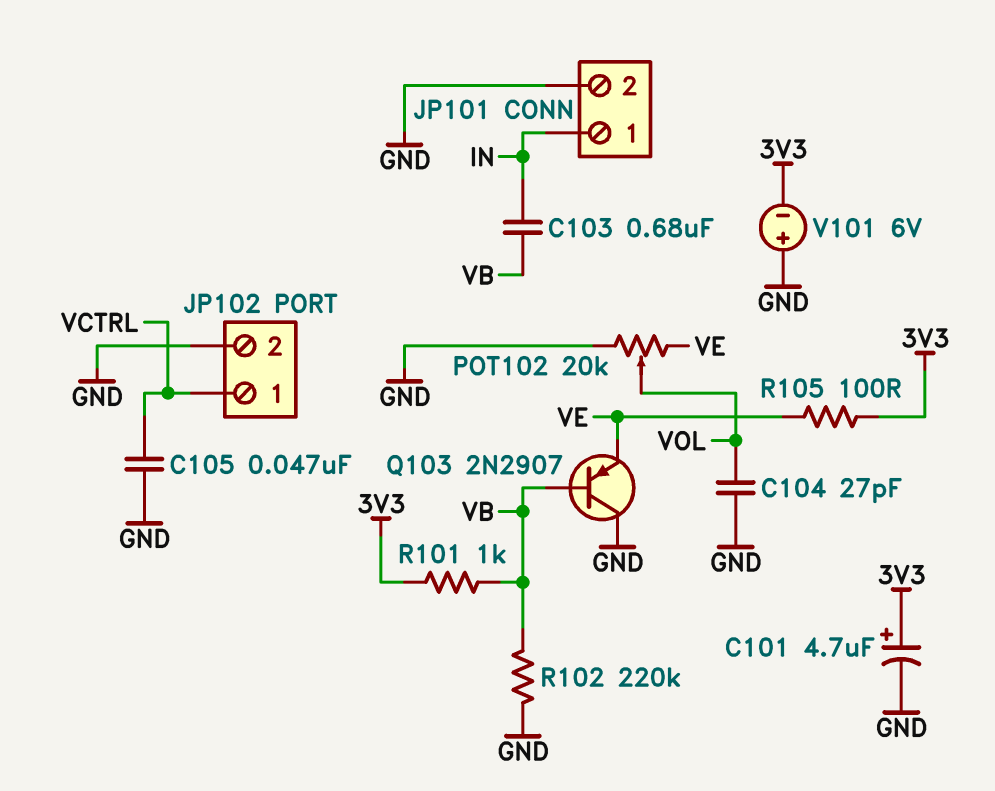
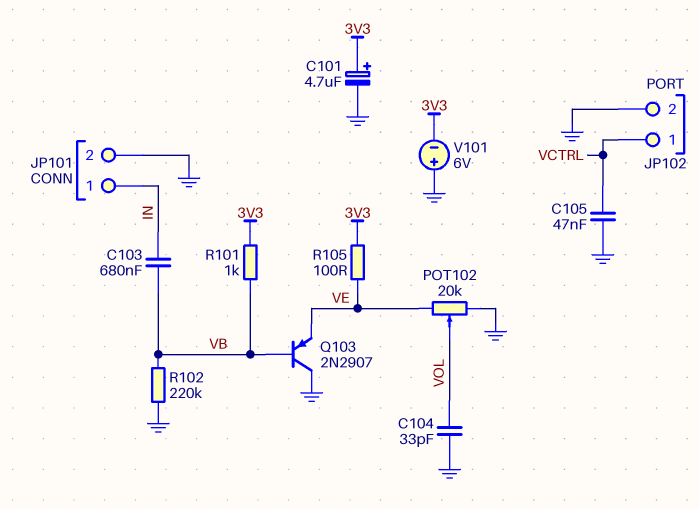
C104: 27pF (GND, VOL) -> 33pF (GND, VOL)

